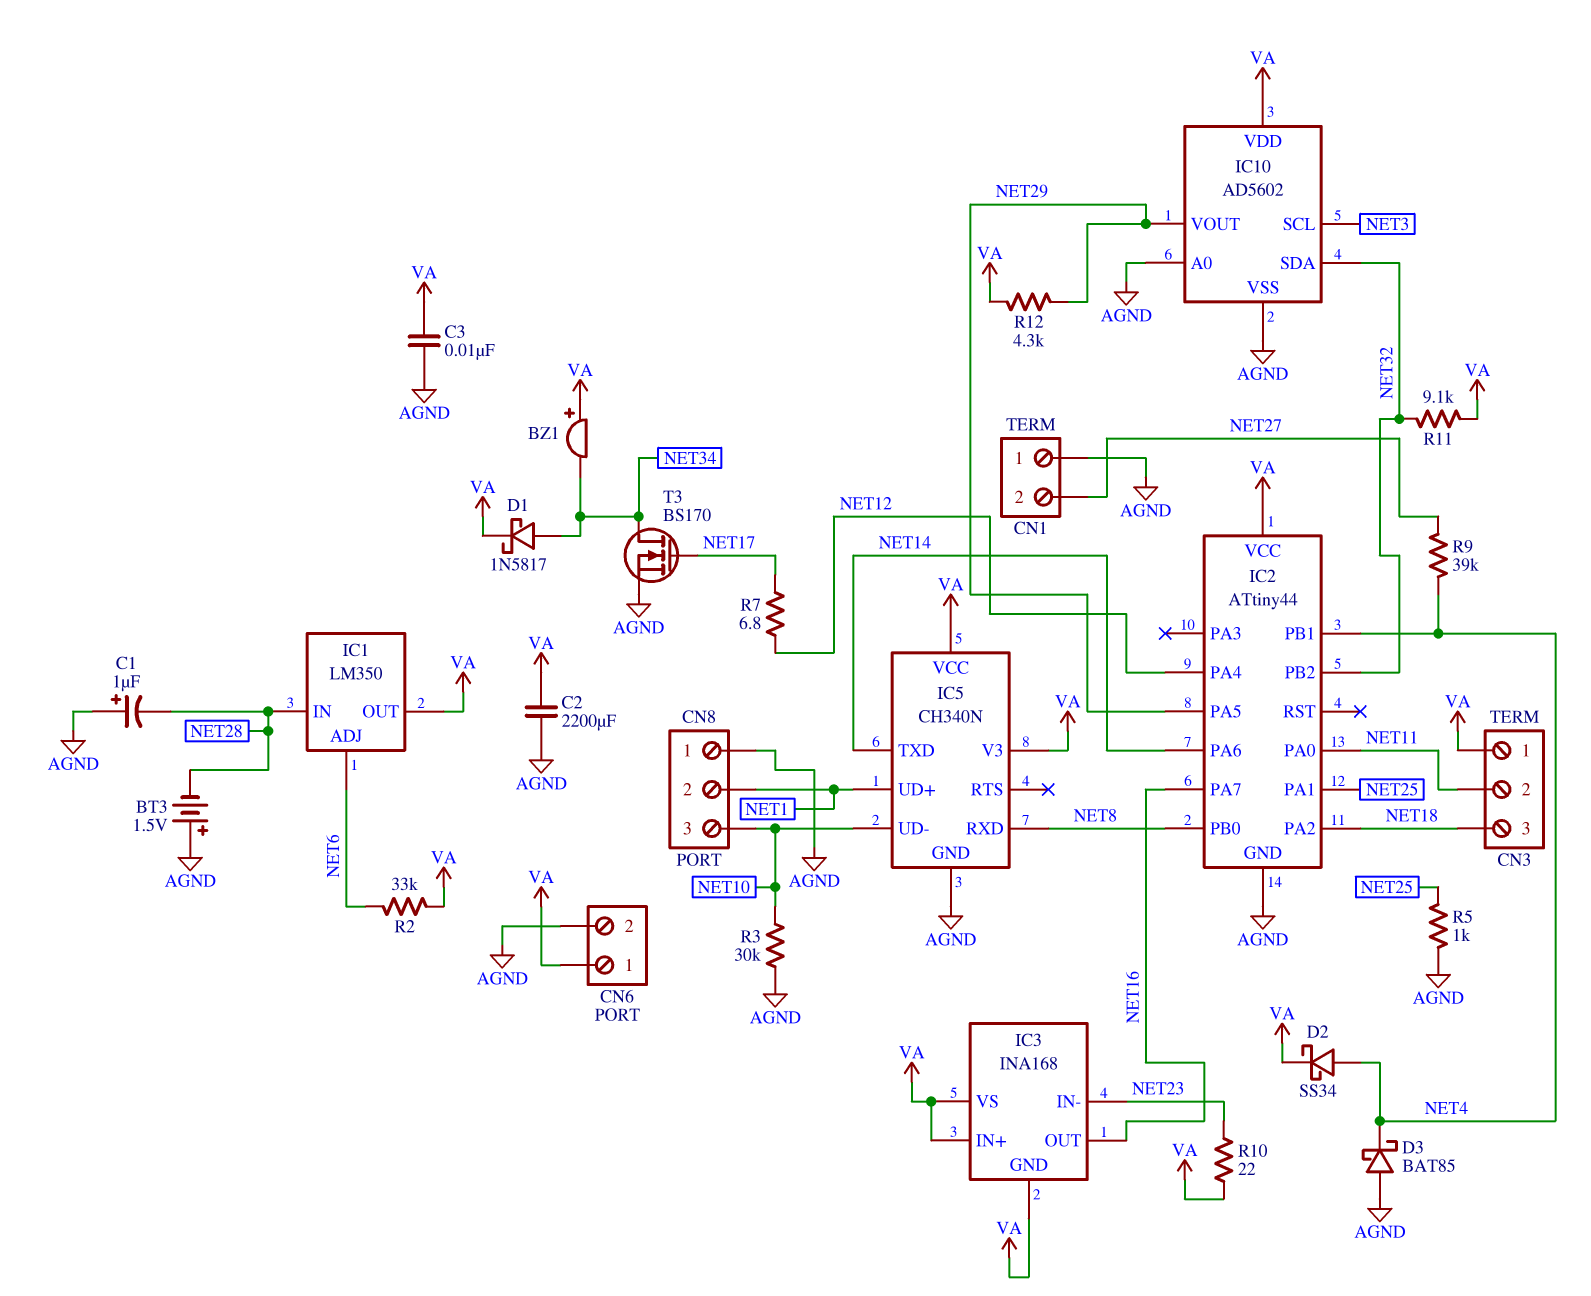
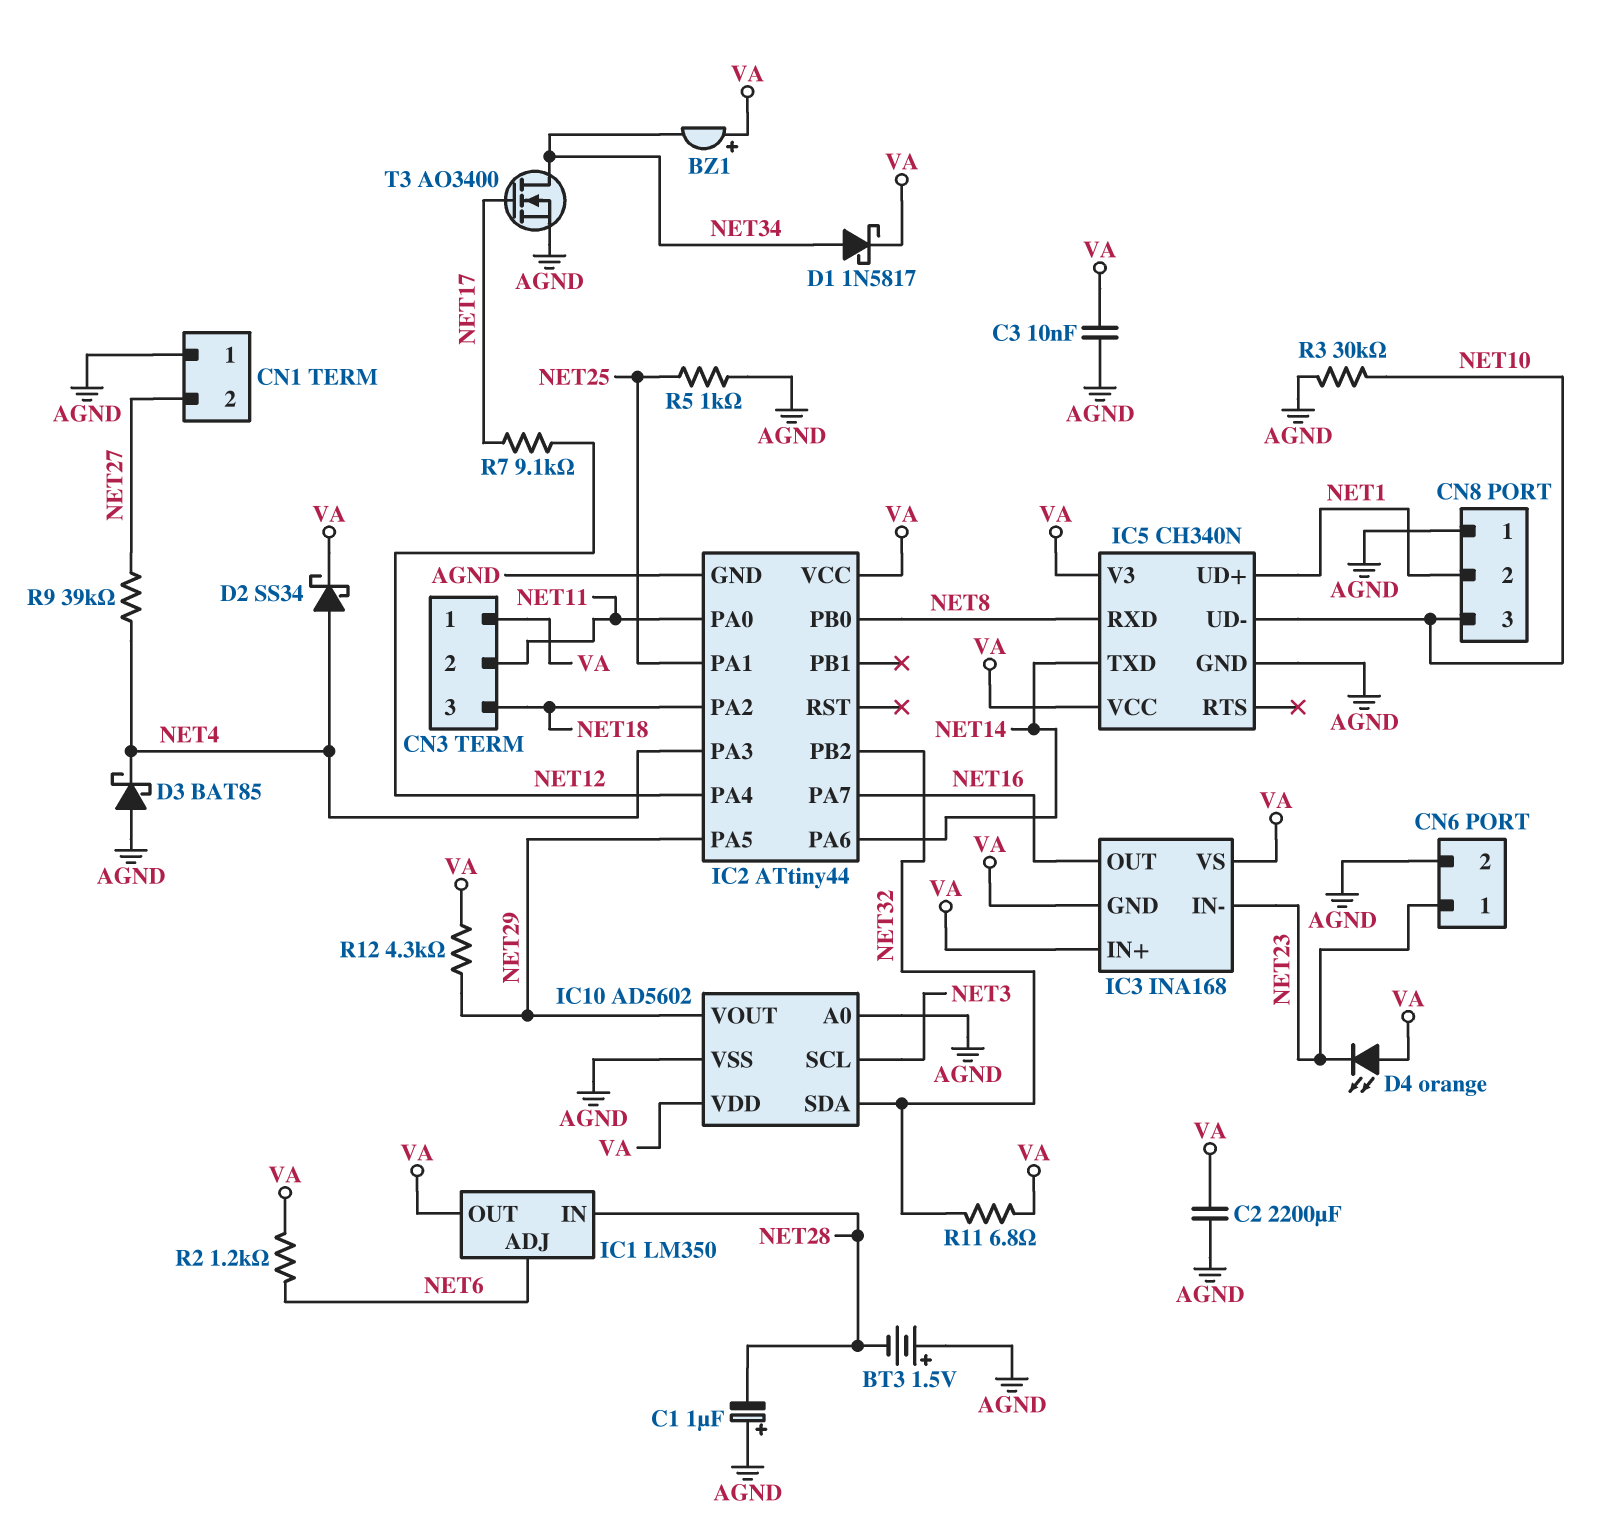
CN6 pin 1: VA -> NET23
D4: none -> LED orange (A VA, K NET23)
IC2 pin PA3: none -> NET4
IC2 pin PB1: NET4 -> none
R2: 33k (NET6, VA) -> 1.2k (NET6, VA)
R7: 6.8 (NET12, NET17) -> 9.1k (NET12, NET17)
R10: 22 (NET23, VA) -> none
R11: 9.1k (NET32, VA) -> 6.8 (NET32, VA)
T3: NMOS BS170 (G NET17, D NET34, S AGND) -> NMOS AO3400 (G NET17, D NET34, S AGND)

